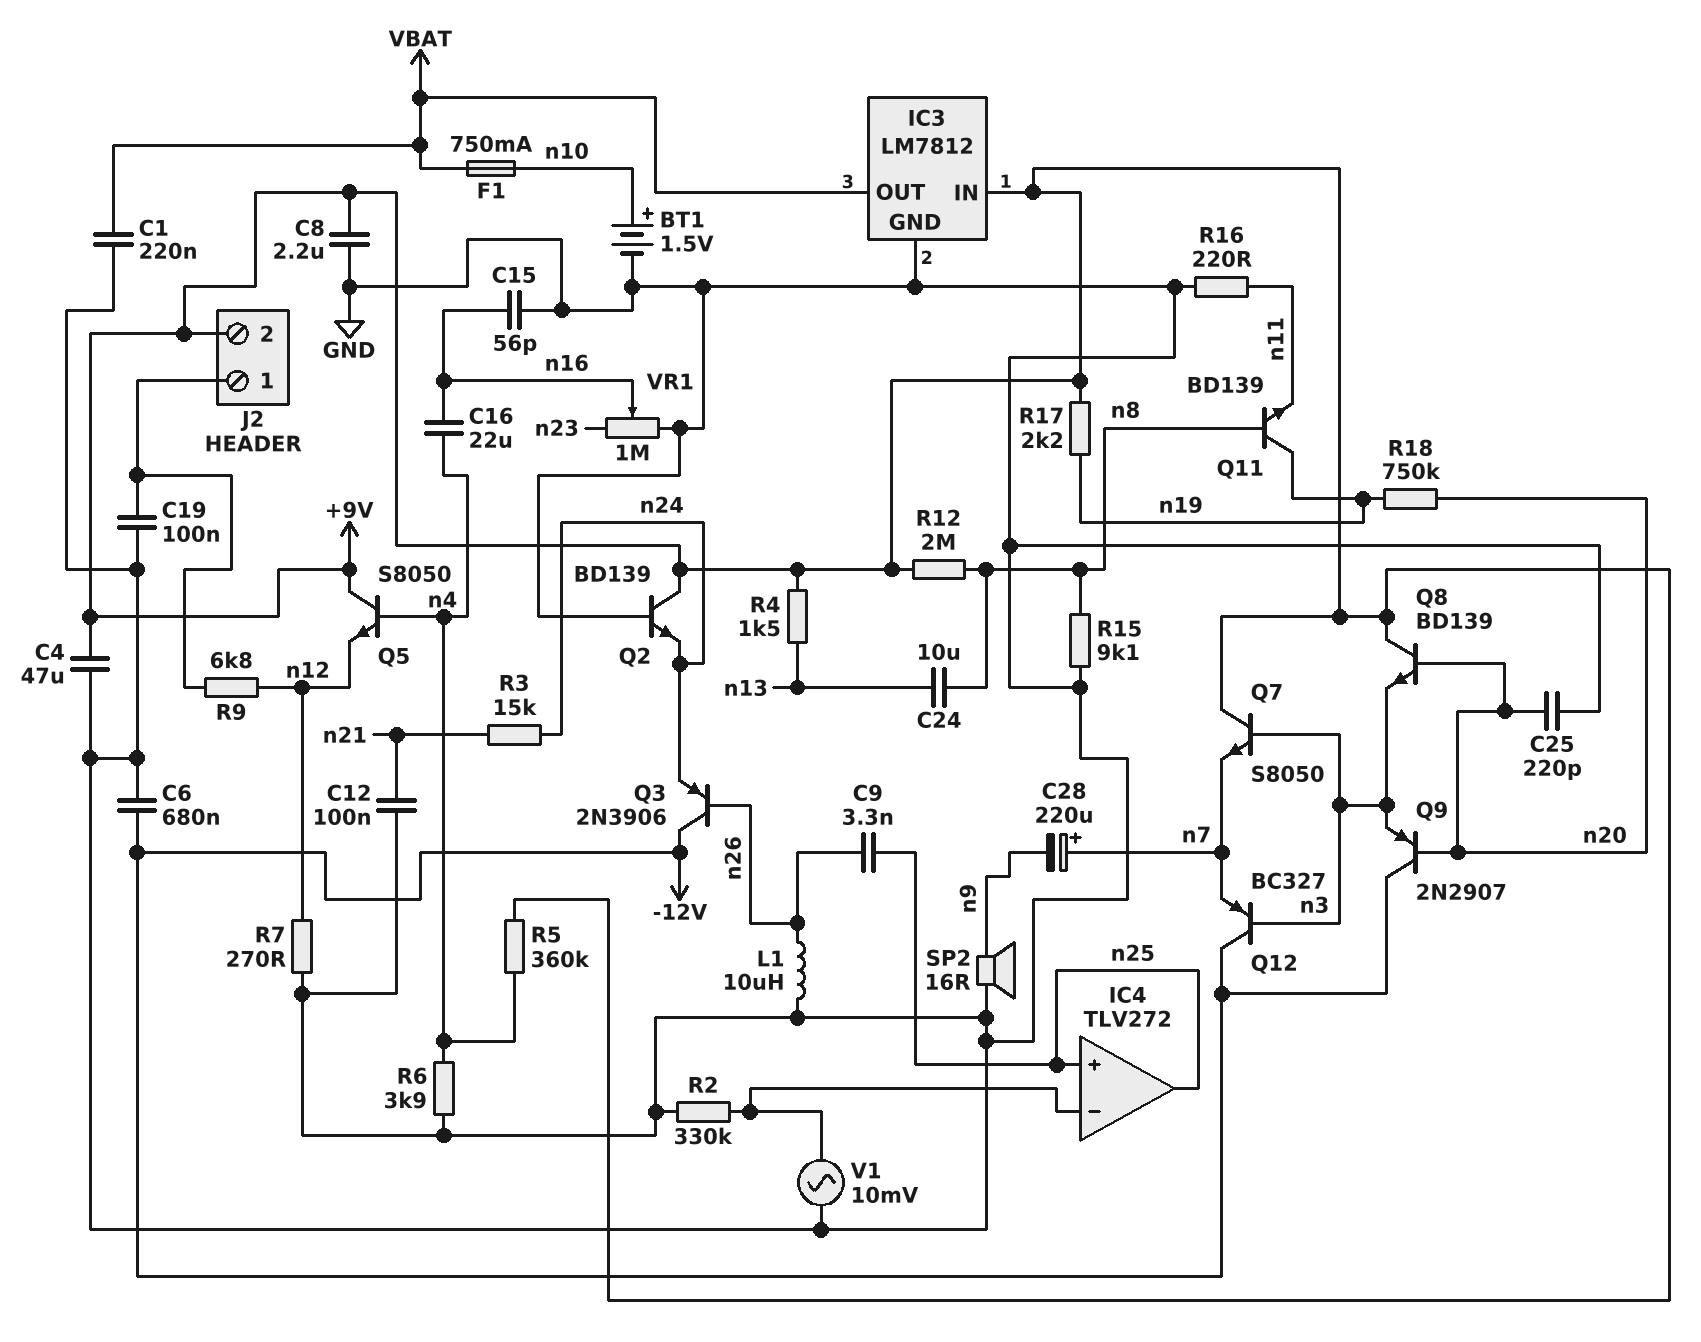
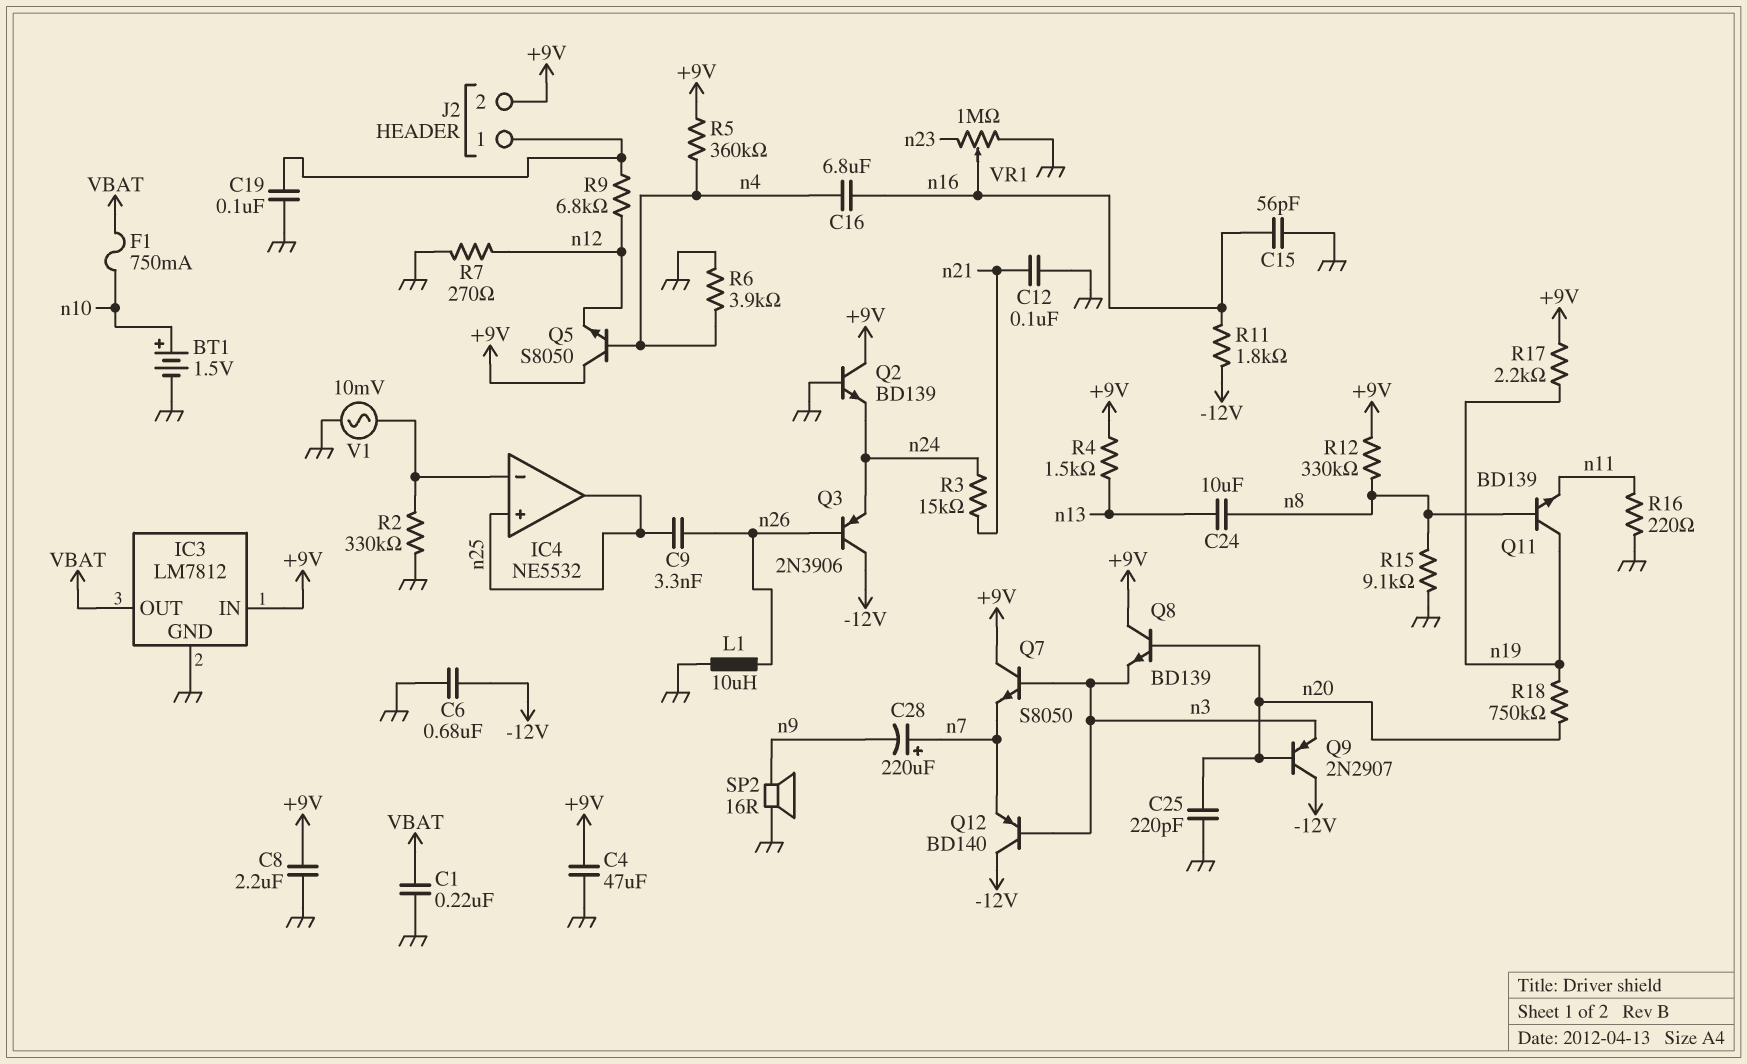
C16: 22uF (n4, n16) -> 6.8uF (n4, n16)
IC4: TLV272 -> NE5532
Q12: PNP BC327 (B n3, C -12V, E n7) -> PNP BD140 (B n3, C -12V, E n7)
R11: none -> 1.8k (-12V, n16)
R12: 2M (+9V, n8) -> 330k (+9V, n8)

